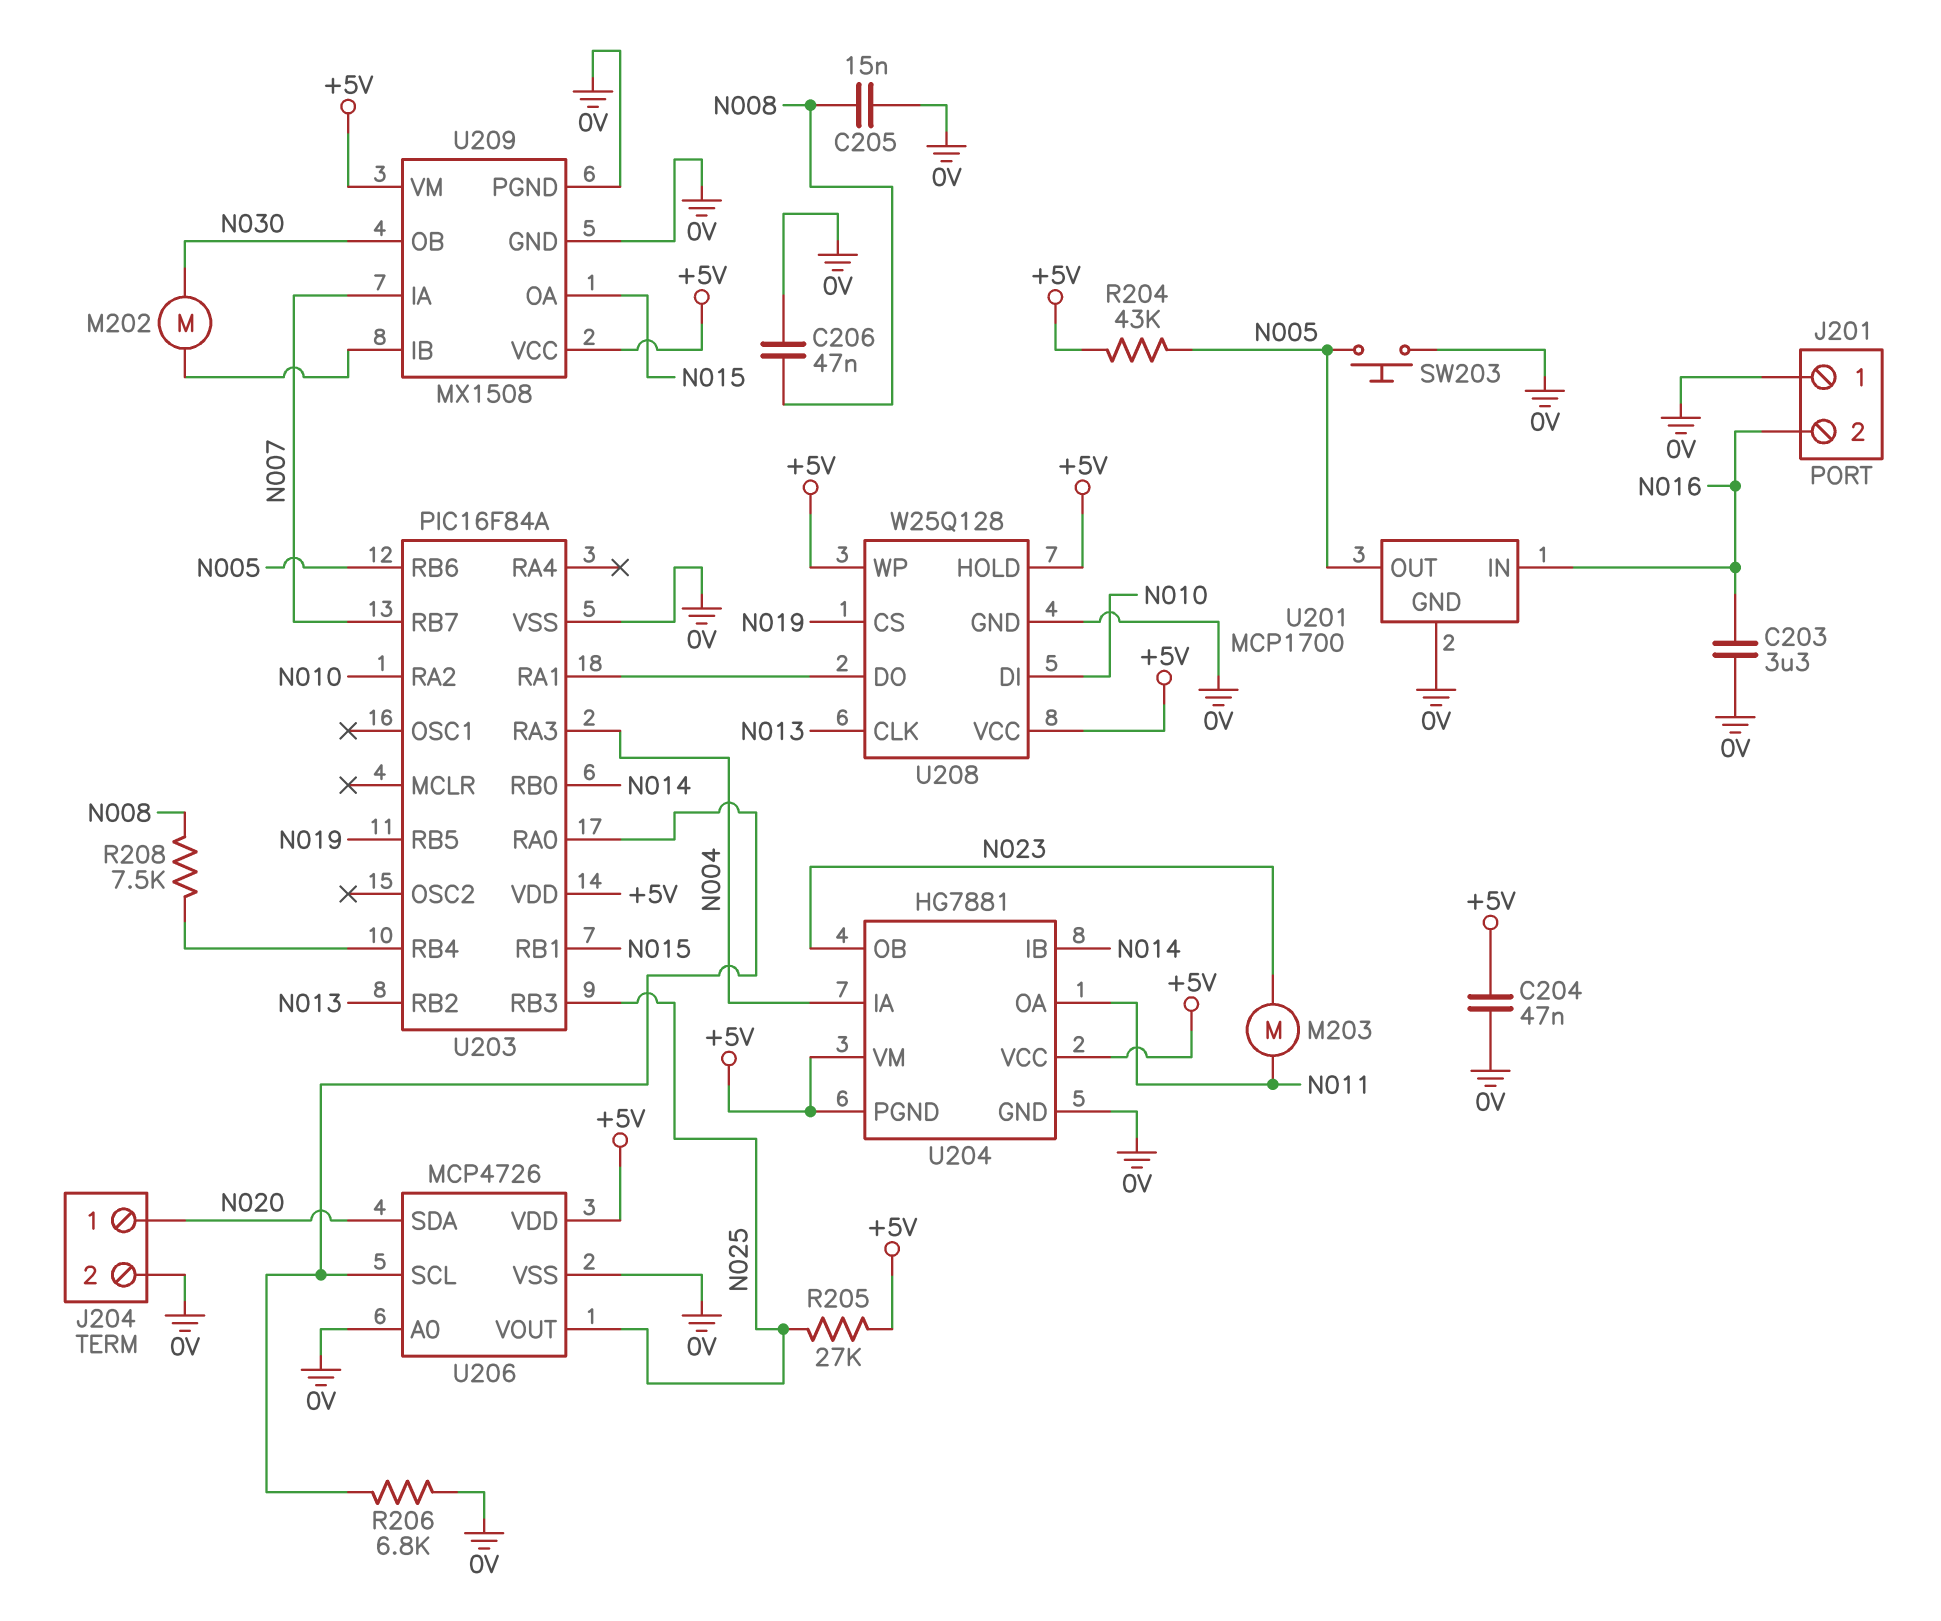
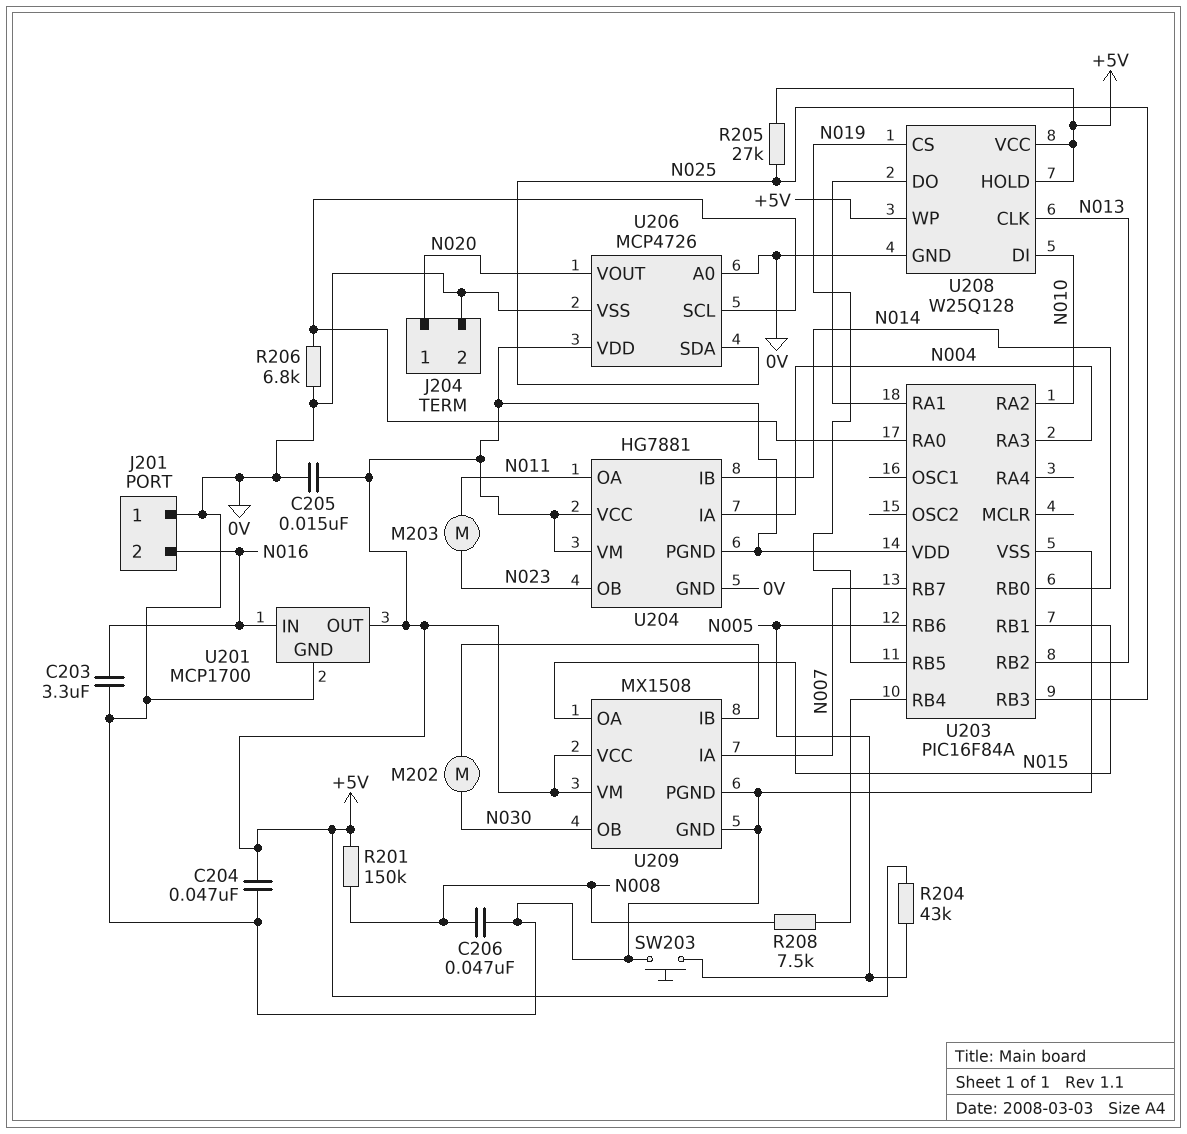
C205: 15nF (0V, N008) -> 15nF (+5V, 0V)
R201: none -> 150k (+5V, N008)
U201 pin OUT: N005 -> +5V
U206 pin SDA: N020 -> N025
U206 pin VOUT: N025 -> N020

